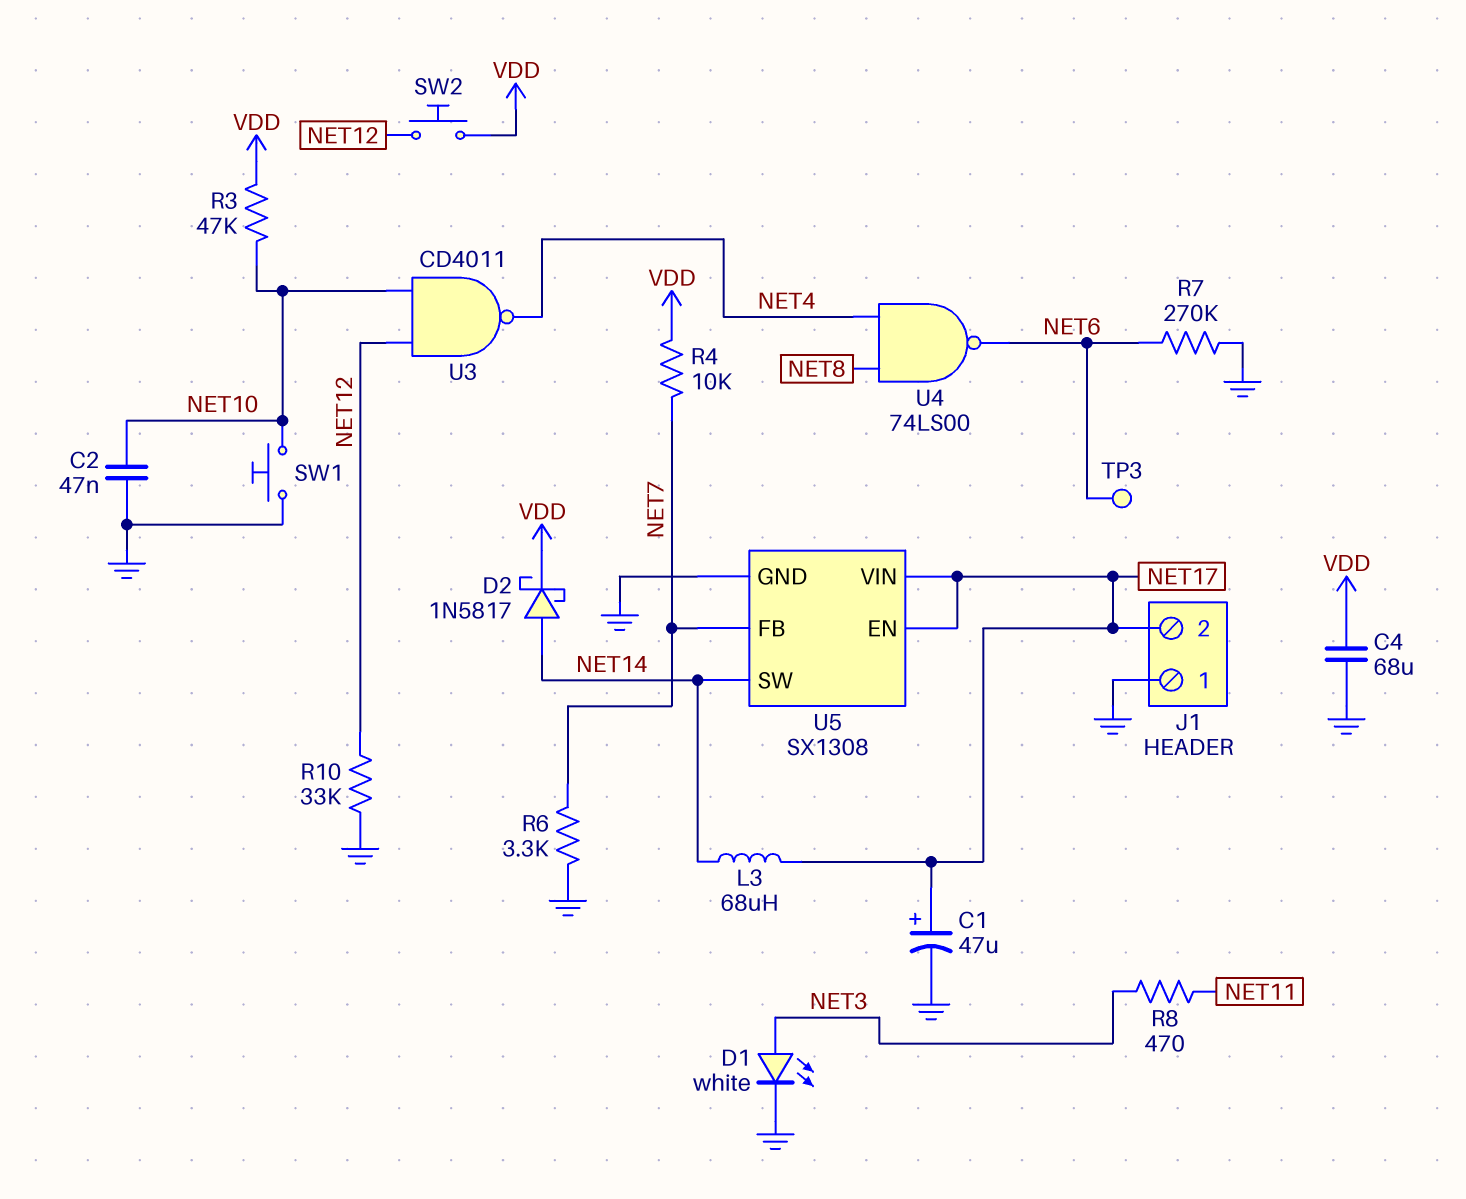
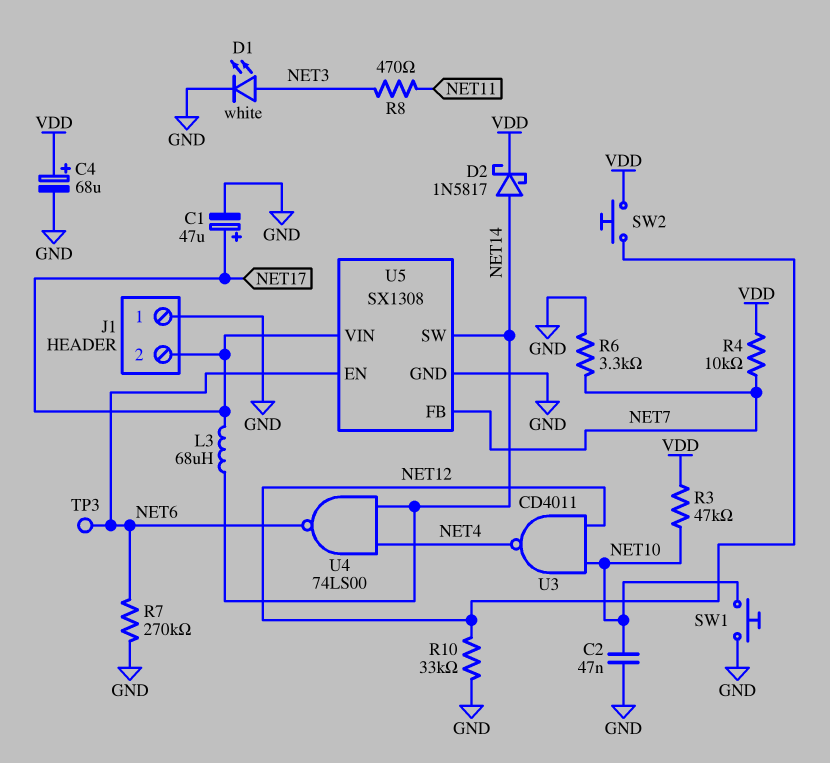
C4: 68uF (GND, VDD) -> 68uF (plus VDD, minus GND)
U4: NAND 74LS00 (in NET4, in NET8, out NET6) -> NAND 74LS00 (in NET4, in NET14, out NET6)
U5 pin EN: NET17 -> NET6

